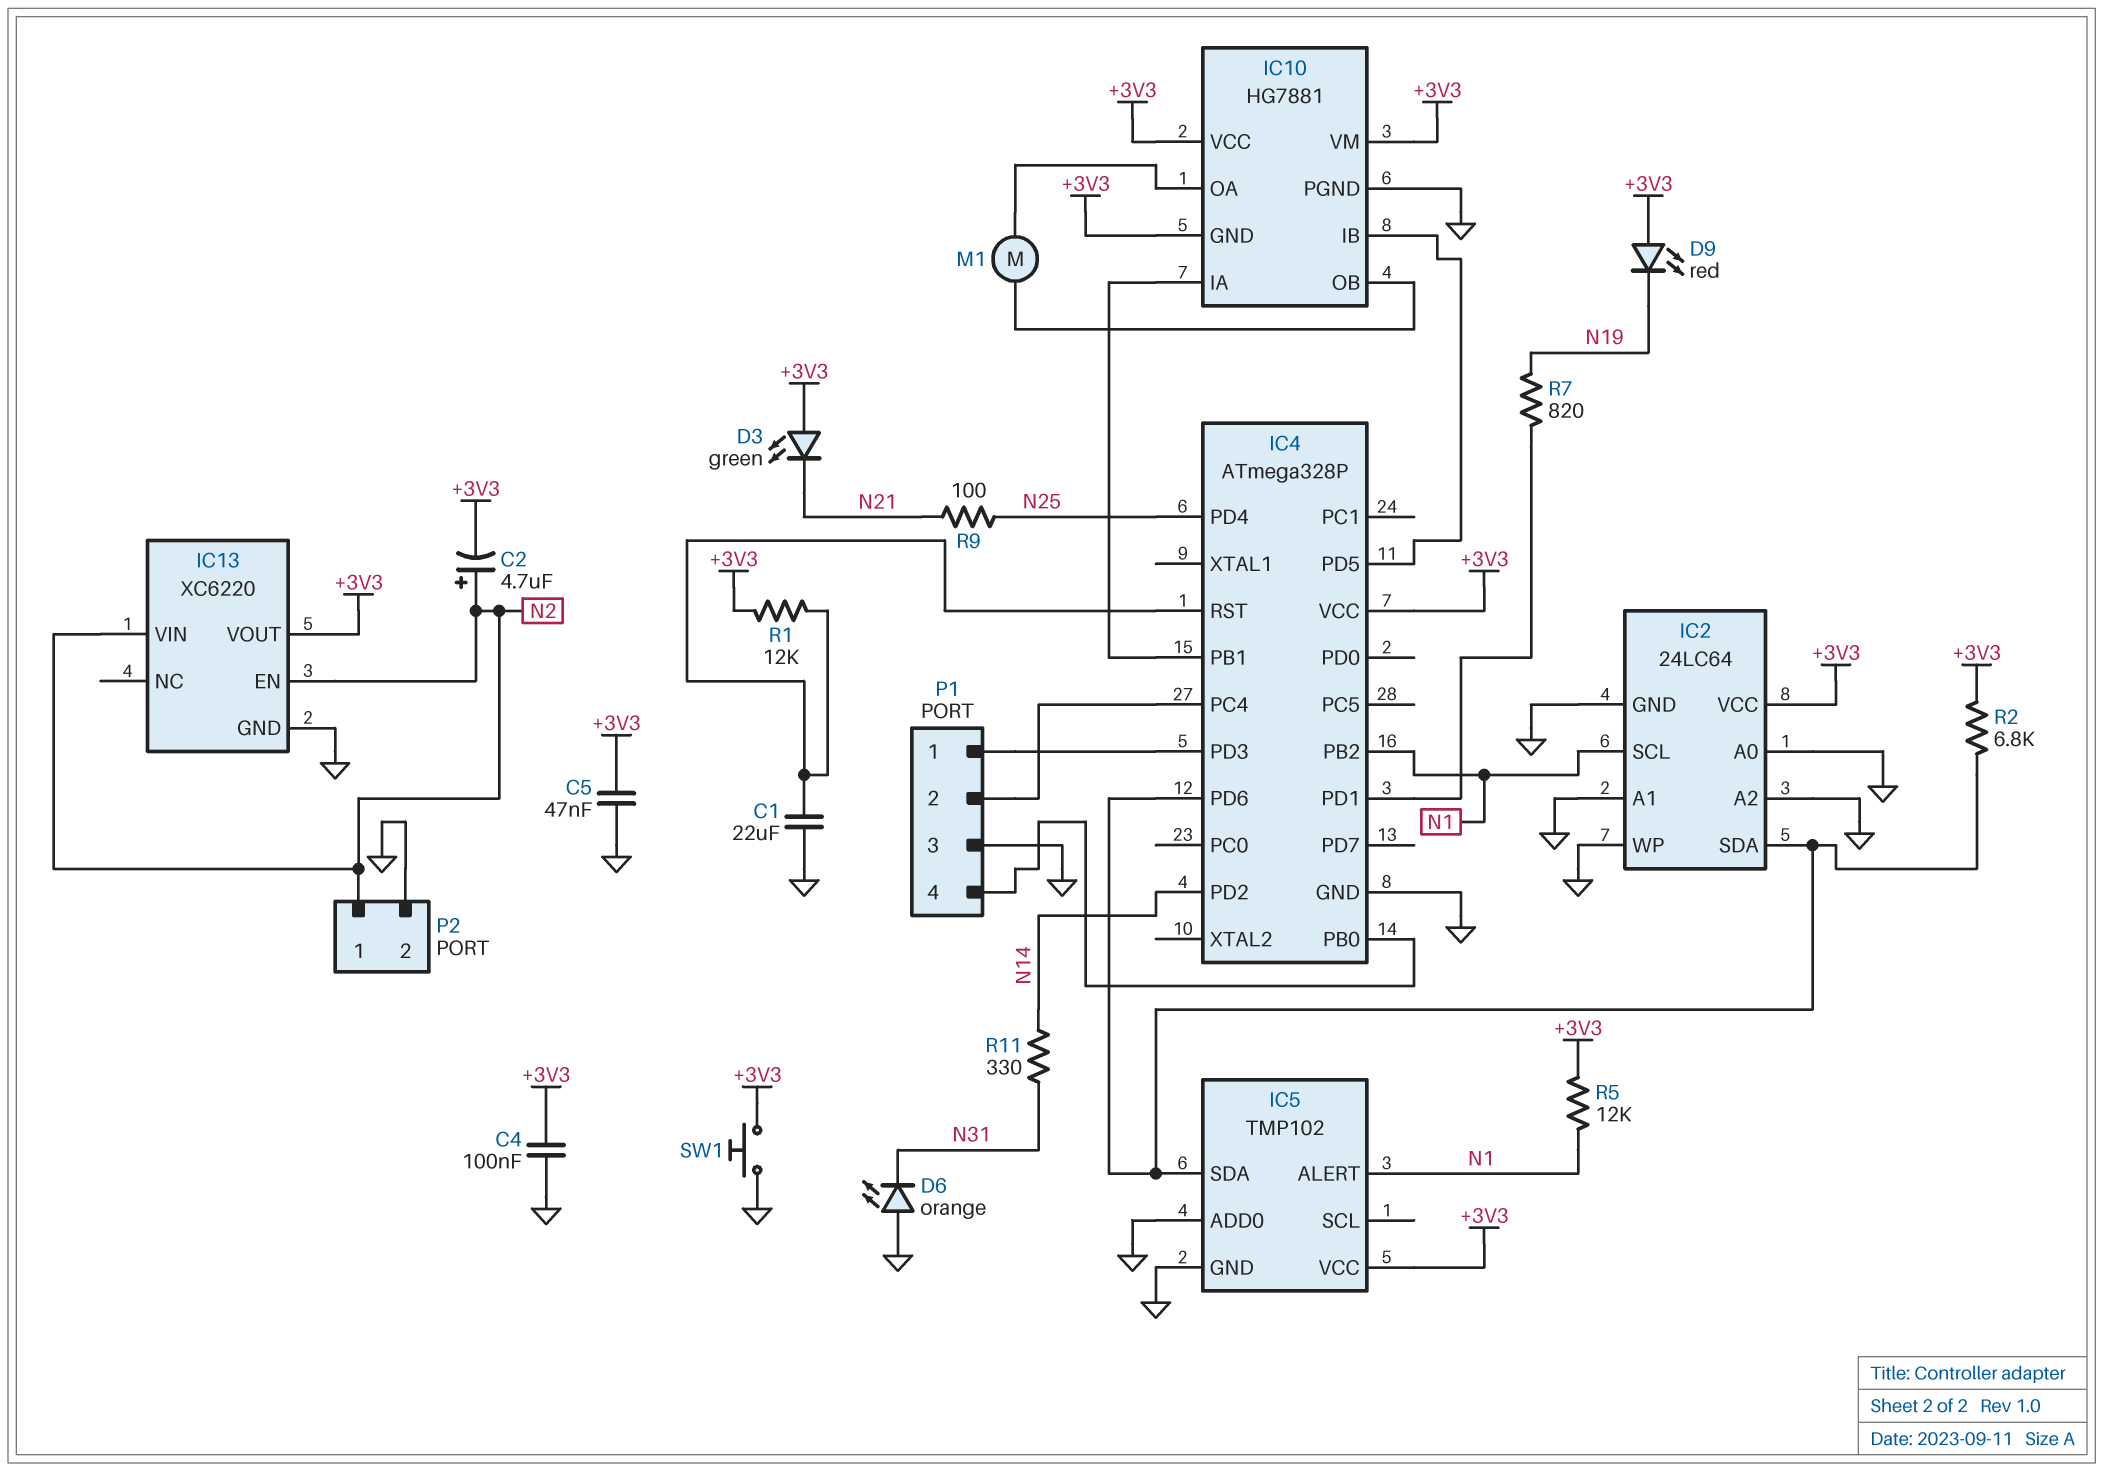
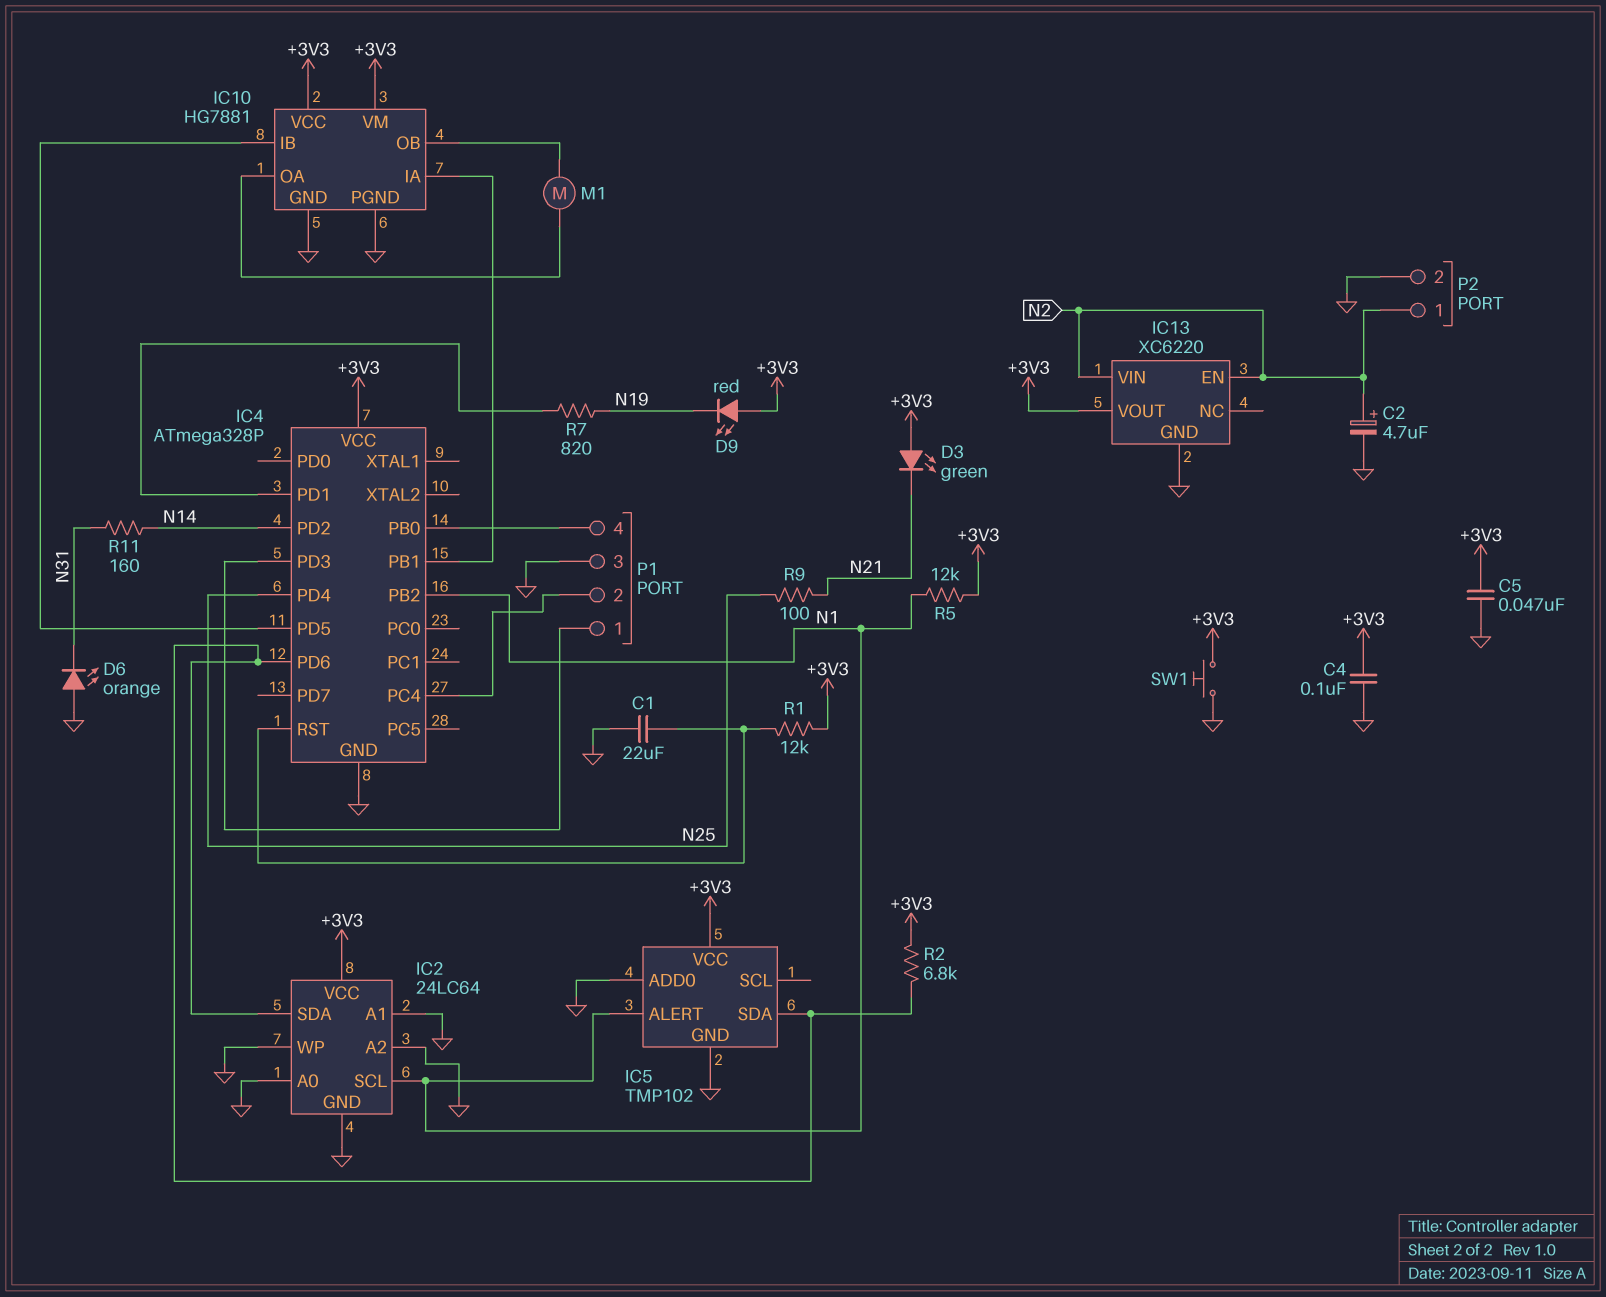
C2: 4.7uF (plus N2, minus +3V3) -> 4.7uF (plus N2, minus GND)
IC10 pin GND: +3V3 -> GND
R11: 330 (N14, N31) -> 160 (N14, N31)

